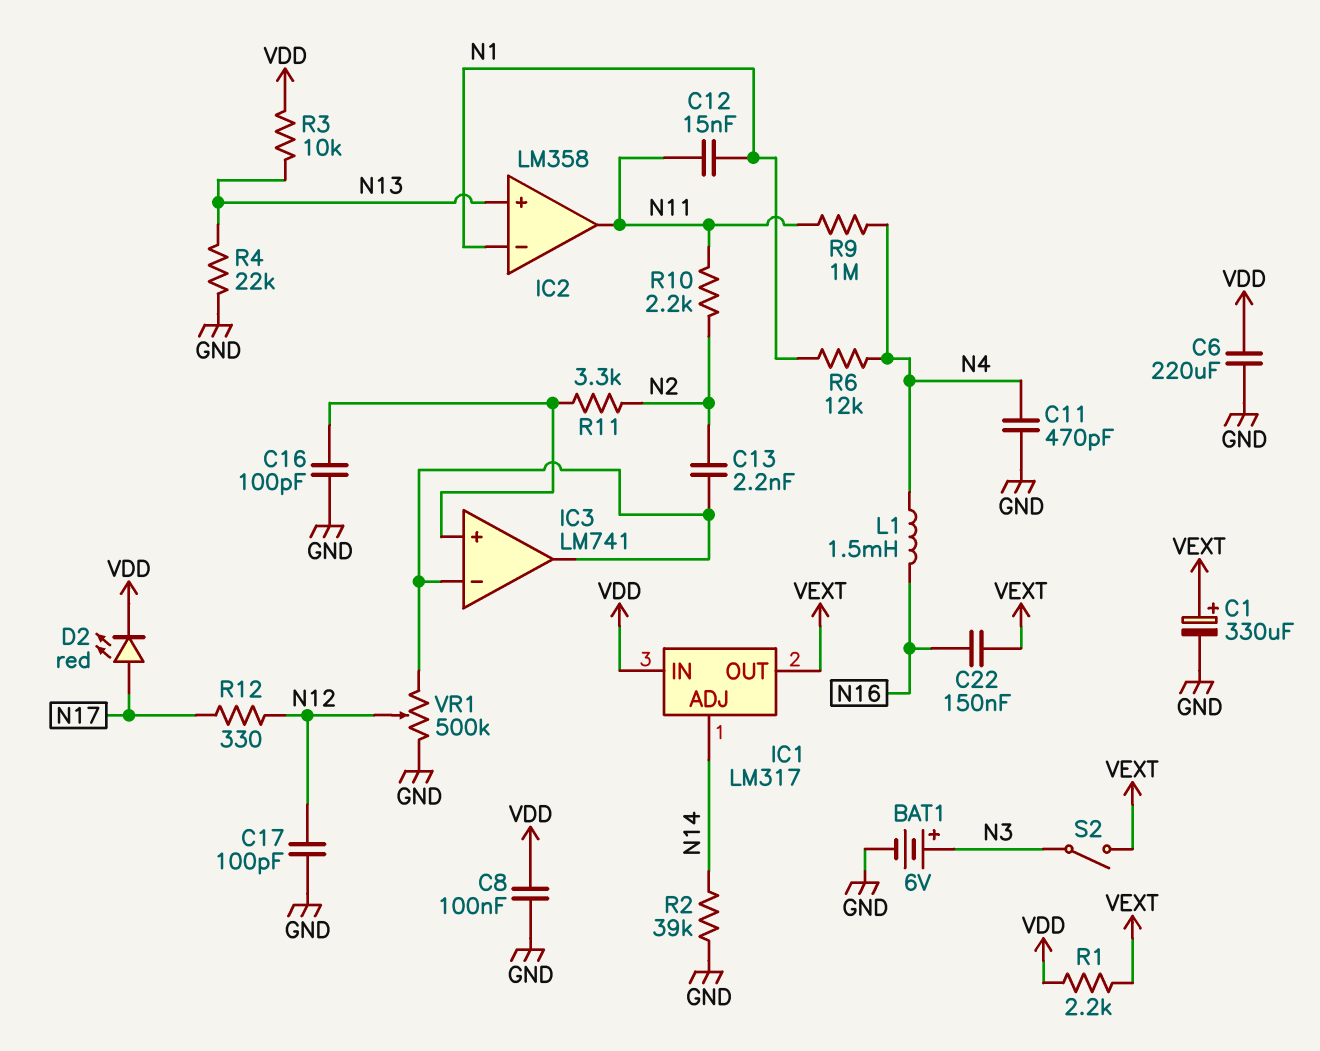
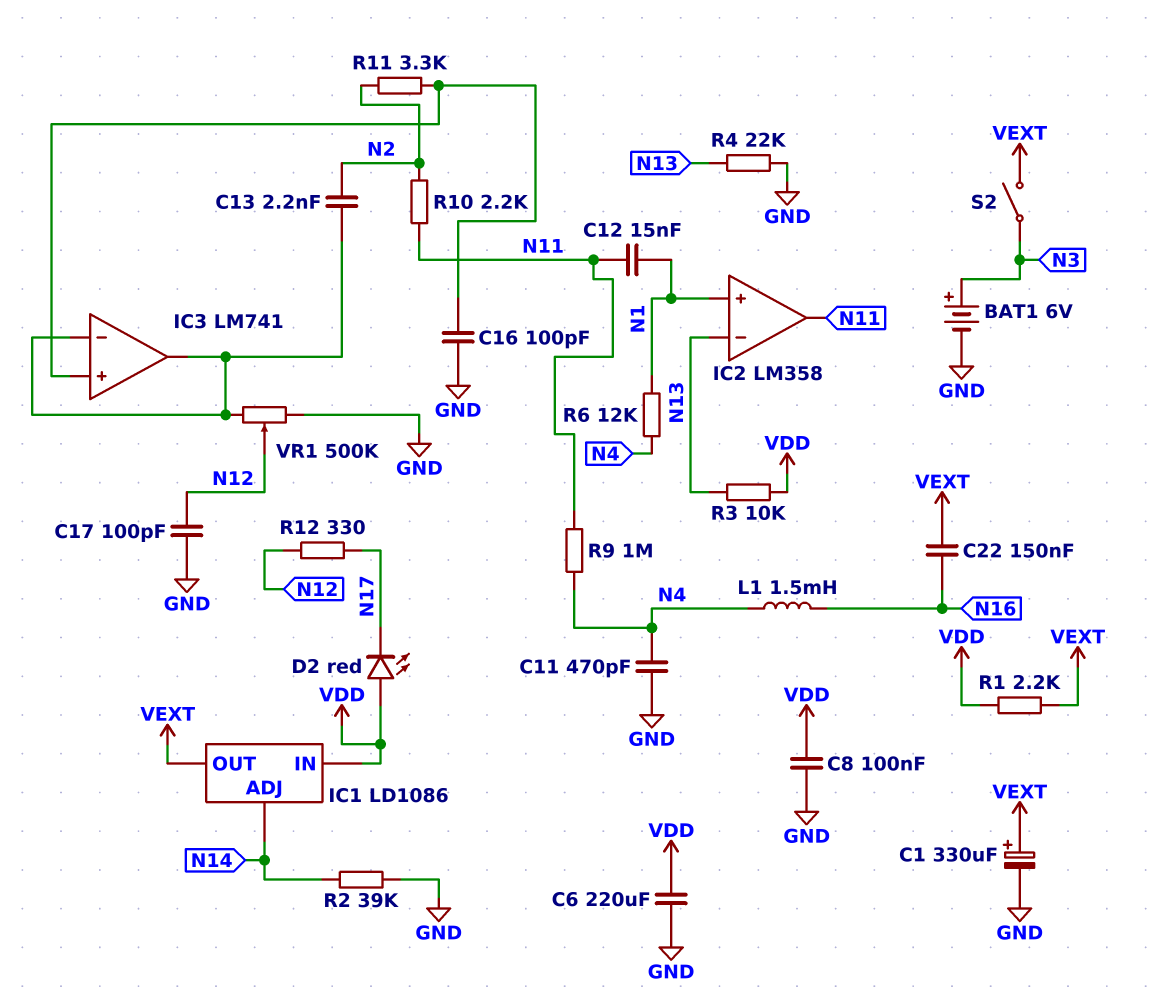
D2: LED red (A N17, K VDD) -> LED red (A VDD, K N17)
IC1: LM317 -> LD1086
IC2 pin in+: N13 -> N1
IC2 pin in-: N1 -> N13

